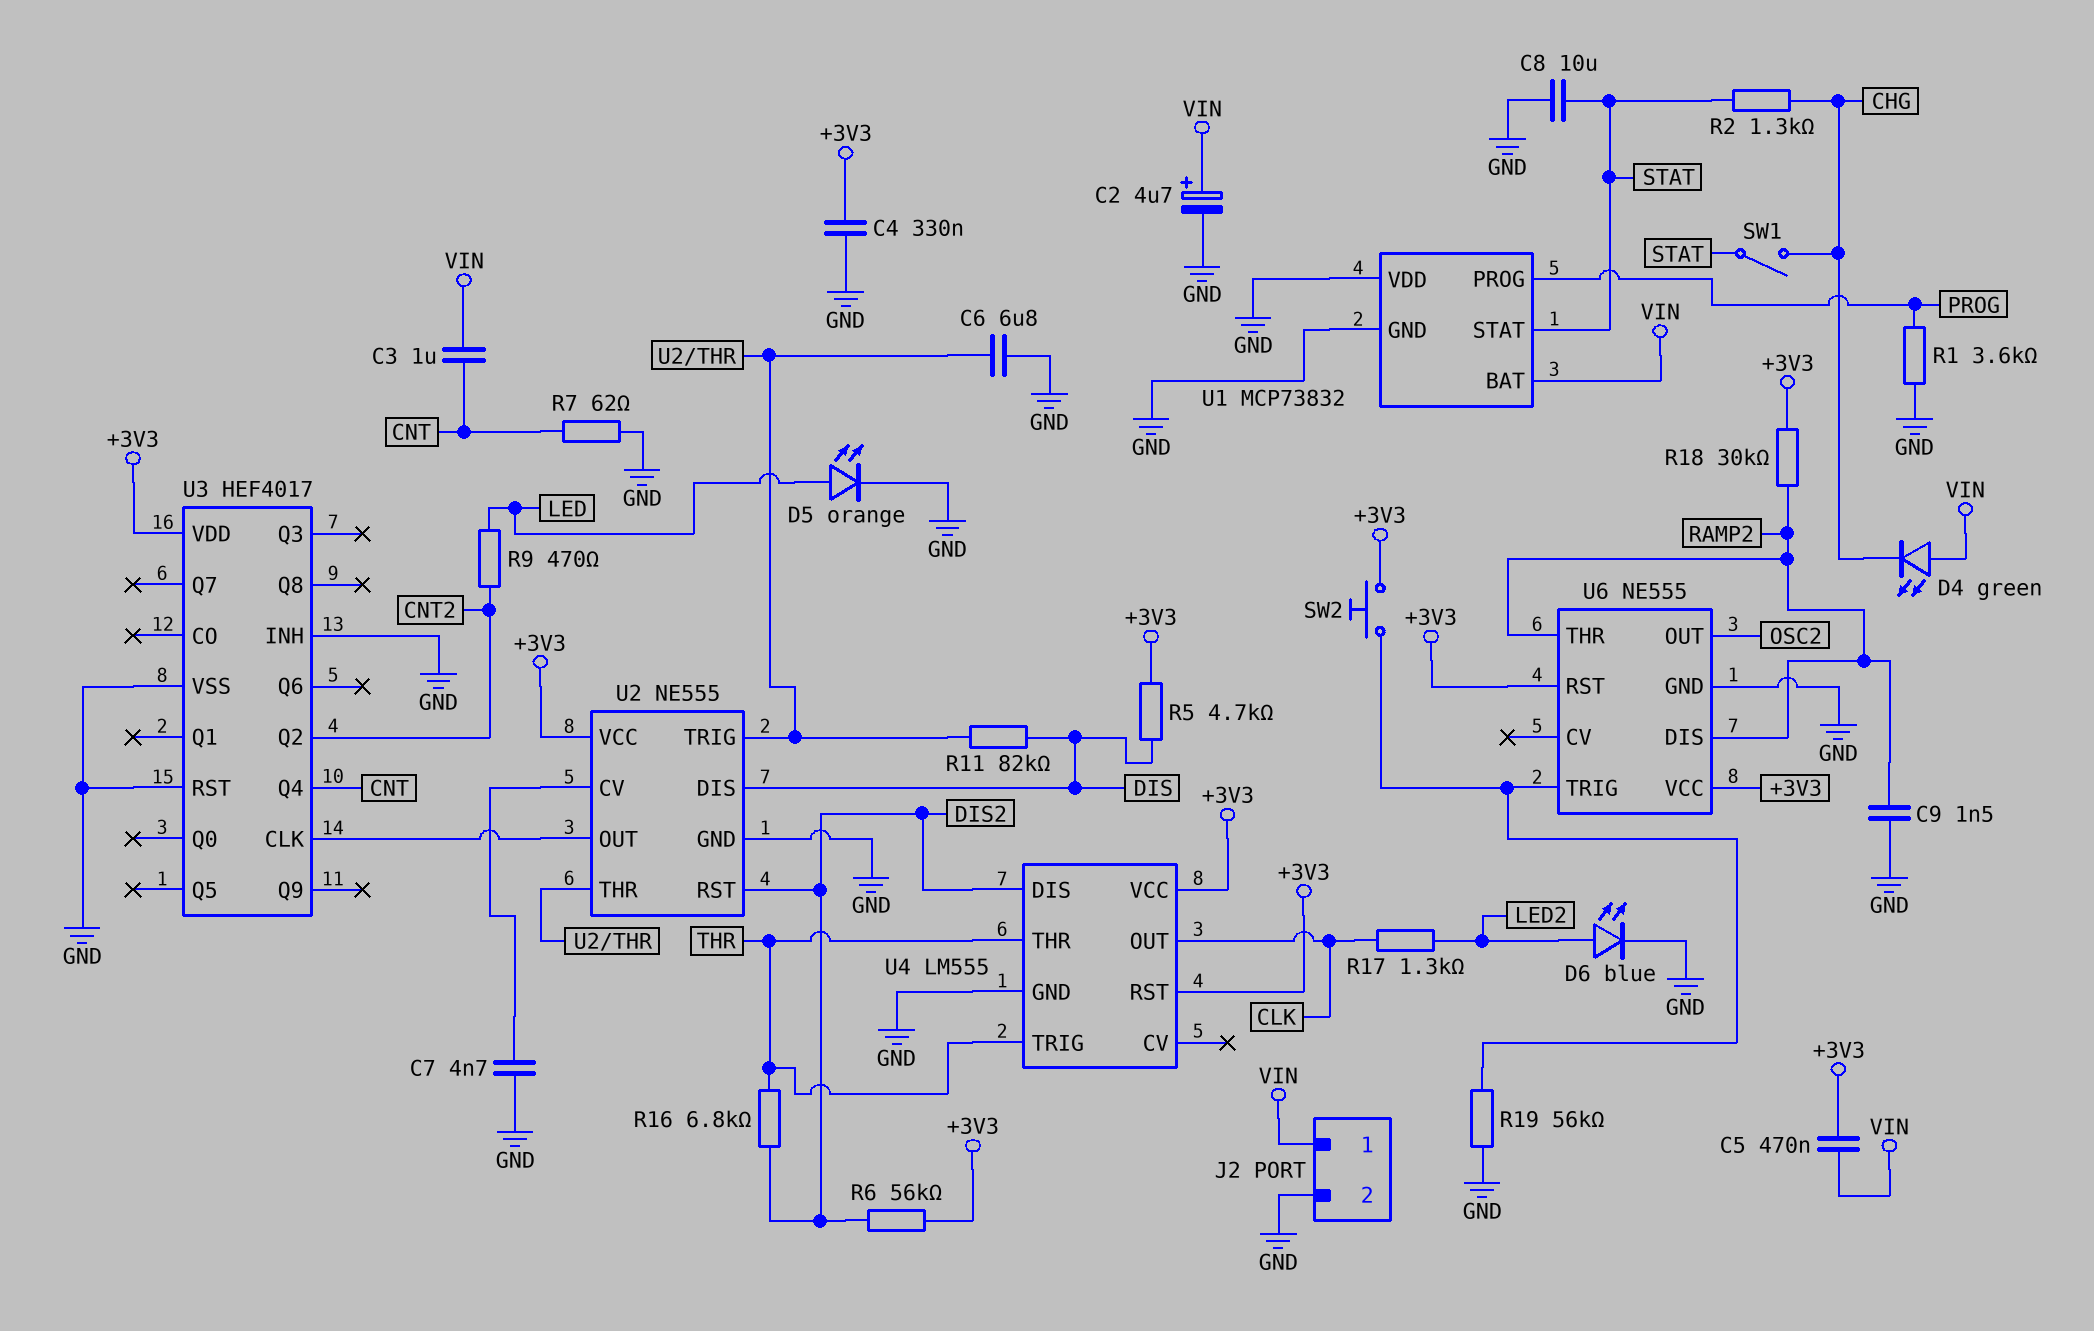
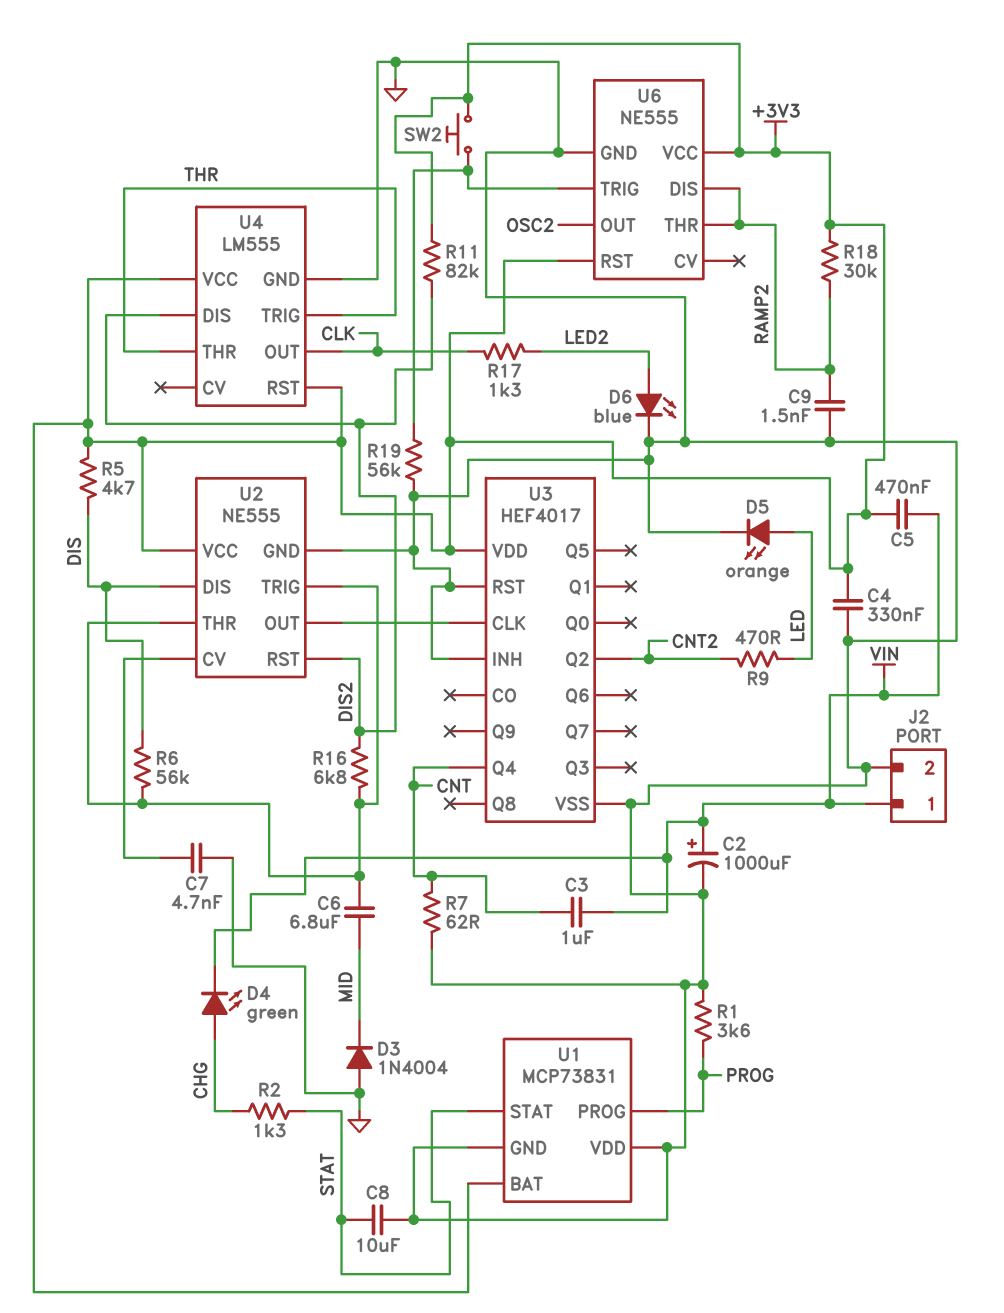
C2: 4.7uF (plus VIN, minus GND) -> 1000uF (plus VIN, minus GND)
C6: 6.8uF (GND, U2/THR) -> 6.8uF (MID, U2/THR)
D3: none -> diode 1N4004 (A GND, K MID)
D4: LED green (A VIN, K CHG) -> LED green (A CHG, K VIN)
R6: 56k (+3V3, DIS2) -> 56k (DIS, U2/THR)
R11: 82k (DIS, U2/THR) -> 82k (+3V3, DIS2)
R16: 6.8k (DIS2, THR) -> 6.8k (DIS2, U2/THR)
SW1: switch (CHG, STAT) -> none
U1: MCP73832 -> MCP73831
U1 pin BAT: VIN -> +3V3

